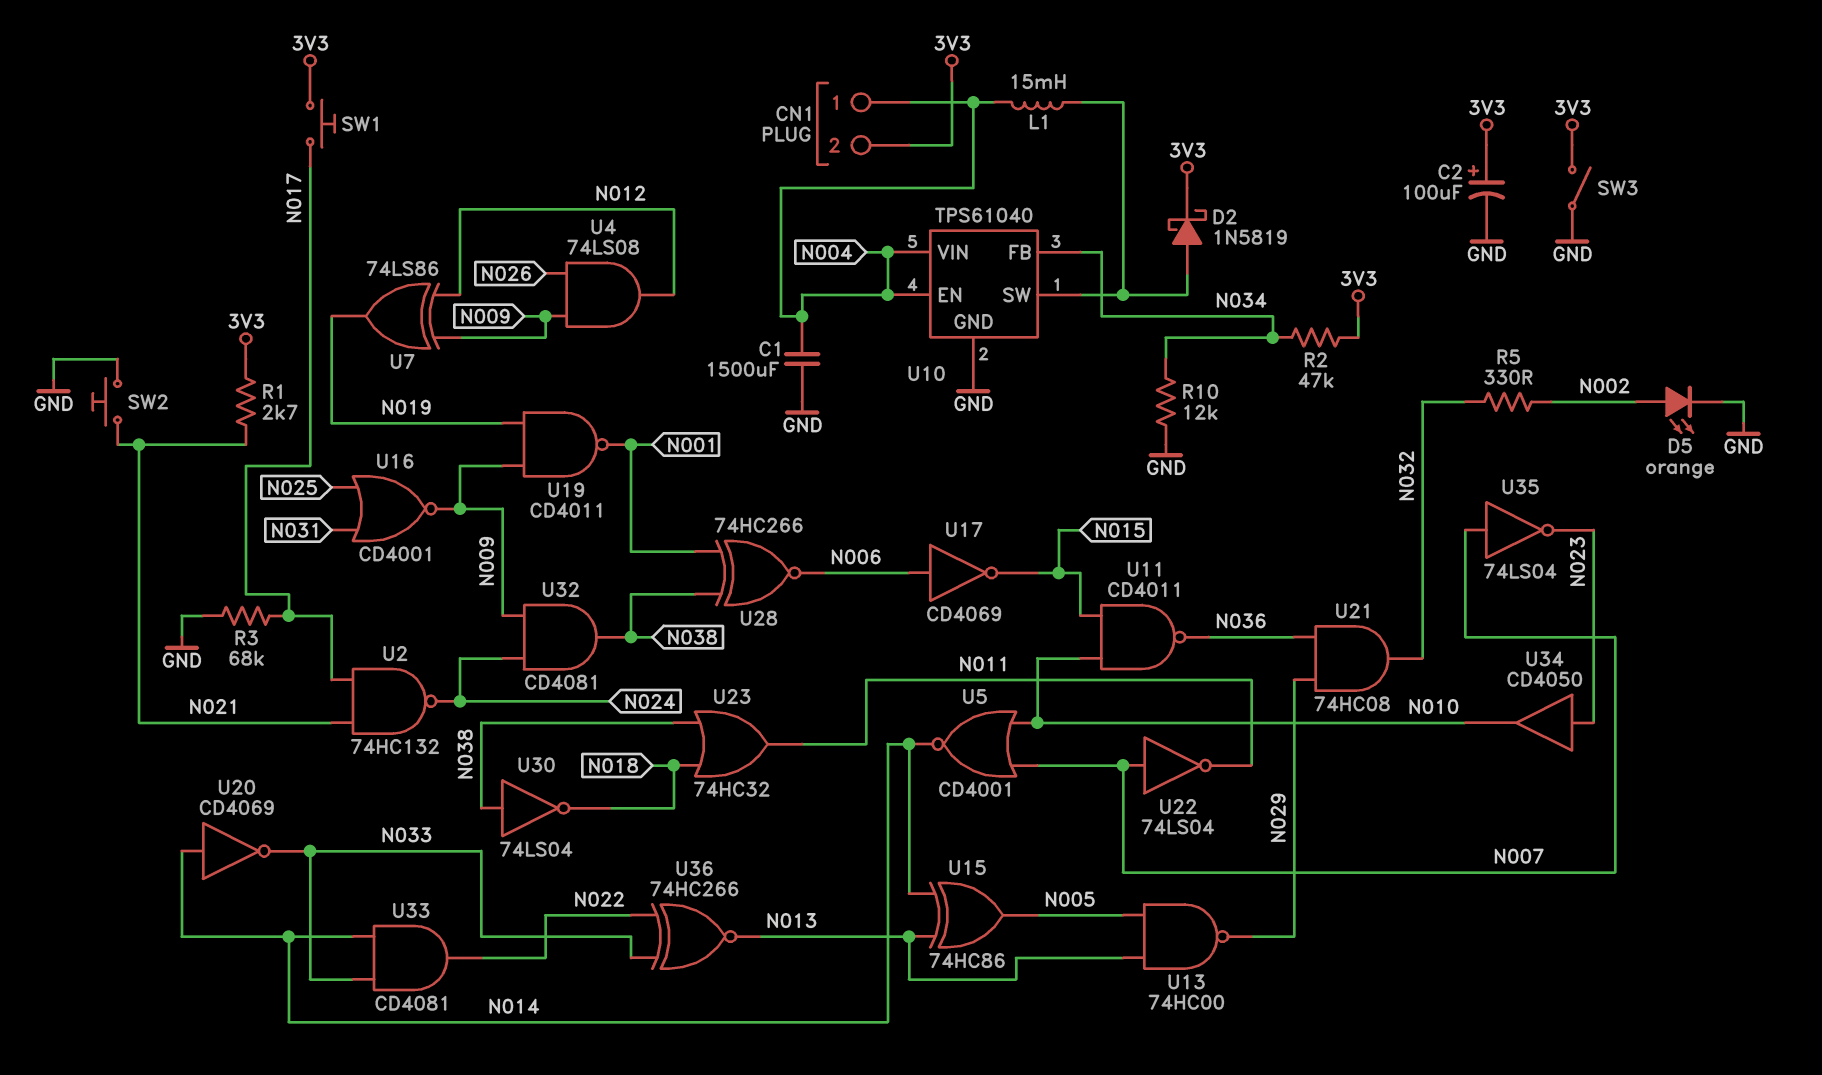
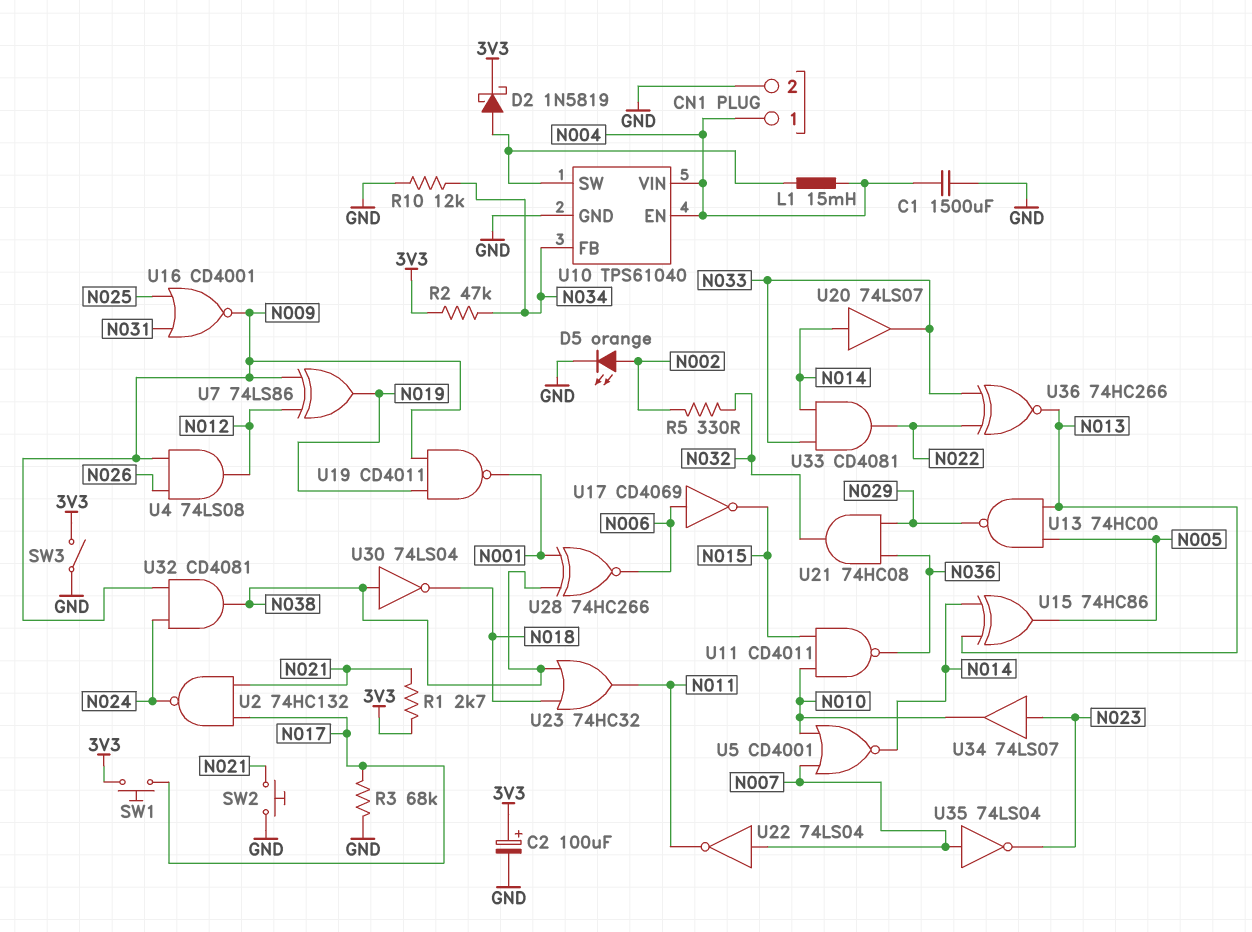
CN1 pin 2: 3V3 -> GND
U20: NOT CD4069 (in N014, out N033) -> buffer 74LS07 (in N014, out N033)
U34: buffer CD4050 (in N023, out N010) -> buffer 74LS07 (in N023, out N010)

